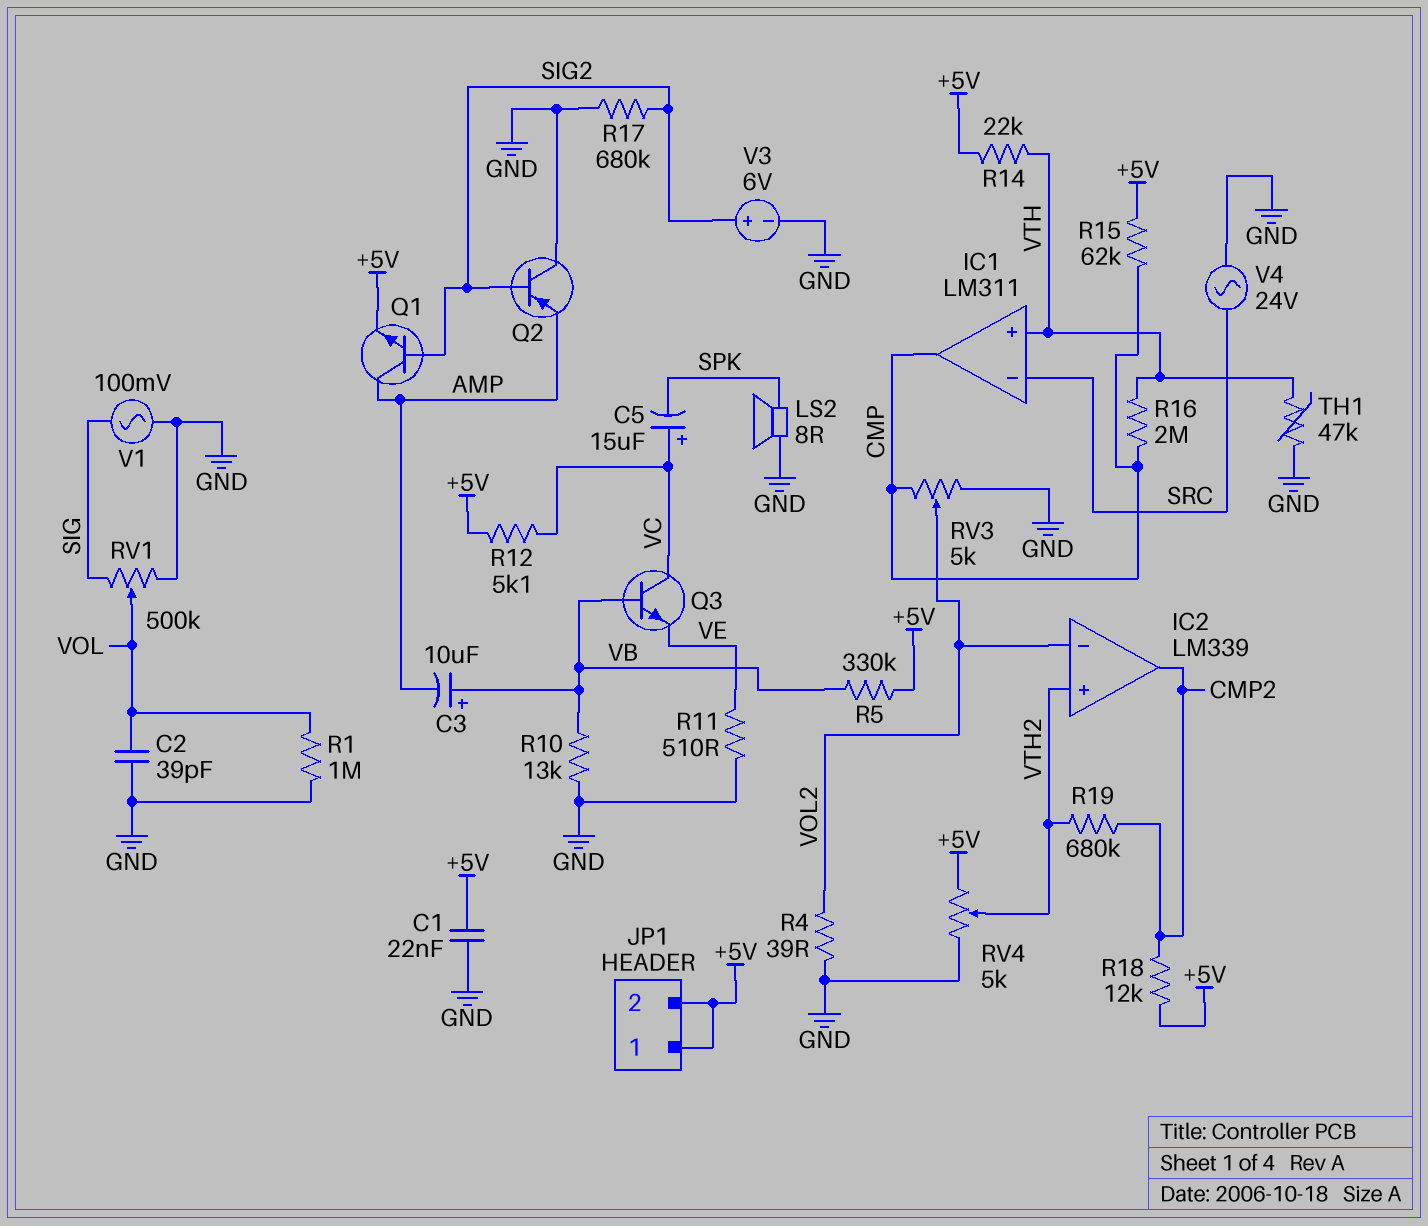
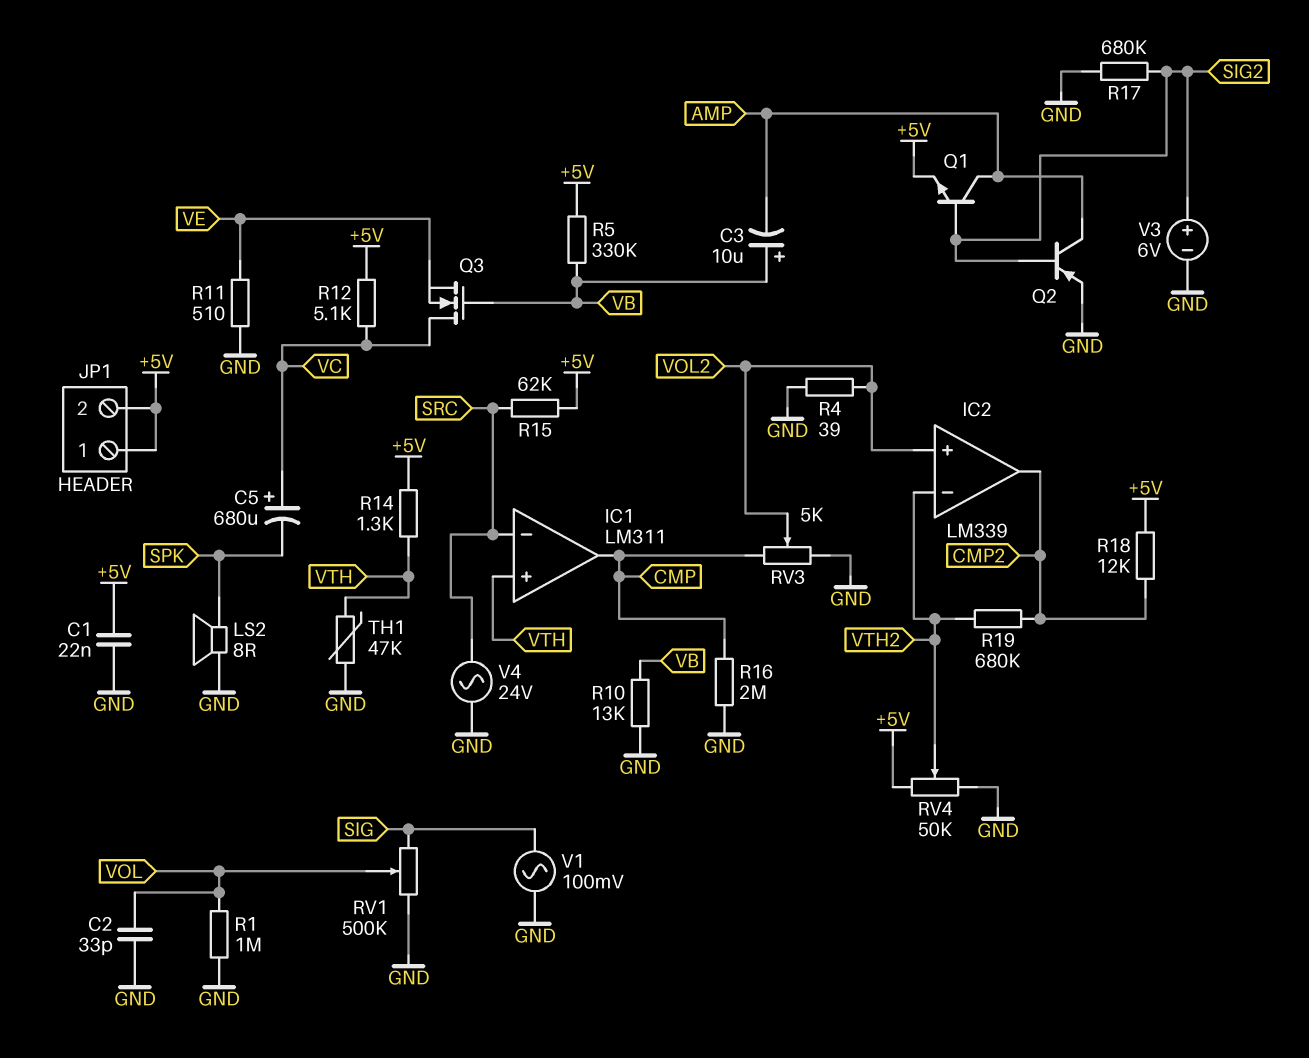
C2: 39pF (GND, VOL) -> 33pF (GND, VOL)
C5: 15uF (plus VC, minus SPK) -> 680uF (plus VC, minus SPK)
IC2 pin in+: VTH2 -> VOL2
IC2 pin in-: VOL2 -> VTH2
Q2: PNP (B SIG2, C GND, E AMP) -> PNP (B SIG2, C AMP, E GND)
Q3: NPN (B VB, C VC, E VE) -> NMOS (G VB, D VC, S VE)
R14: 22k (+5V, VTH) -> 1.3k (+5V, VTH)
R15: 62k (+5V, CMP) -> 62k (+5V, SRC)
R16: 2M (CMP, VTH) -> 2M (CMP, GND)
RV4: 5k (+5V, GND, wiper VTH2) -> 50k (+5V, GND, wiper VTH2)

